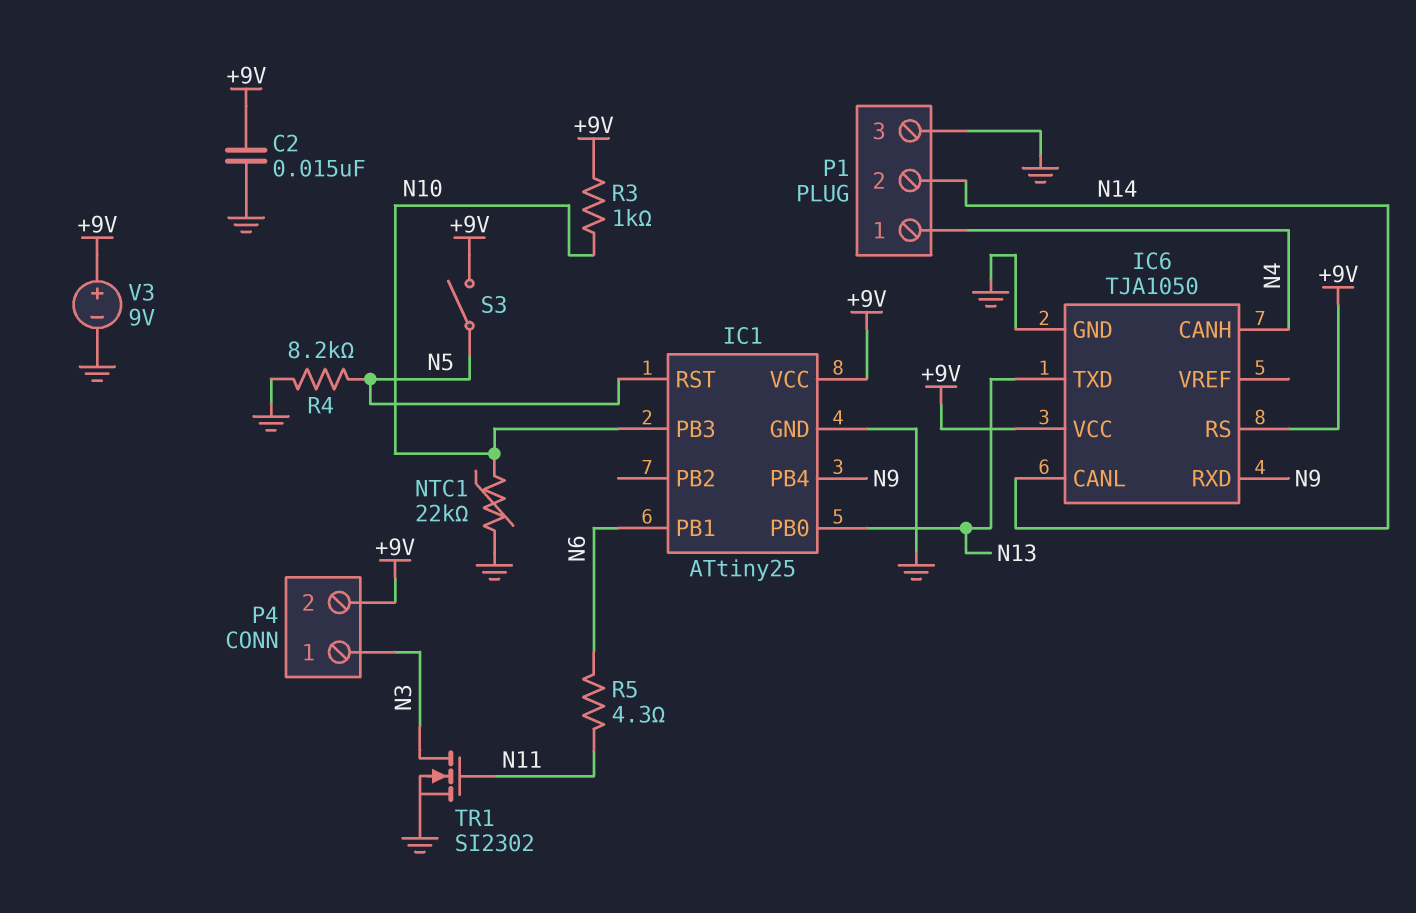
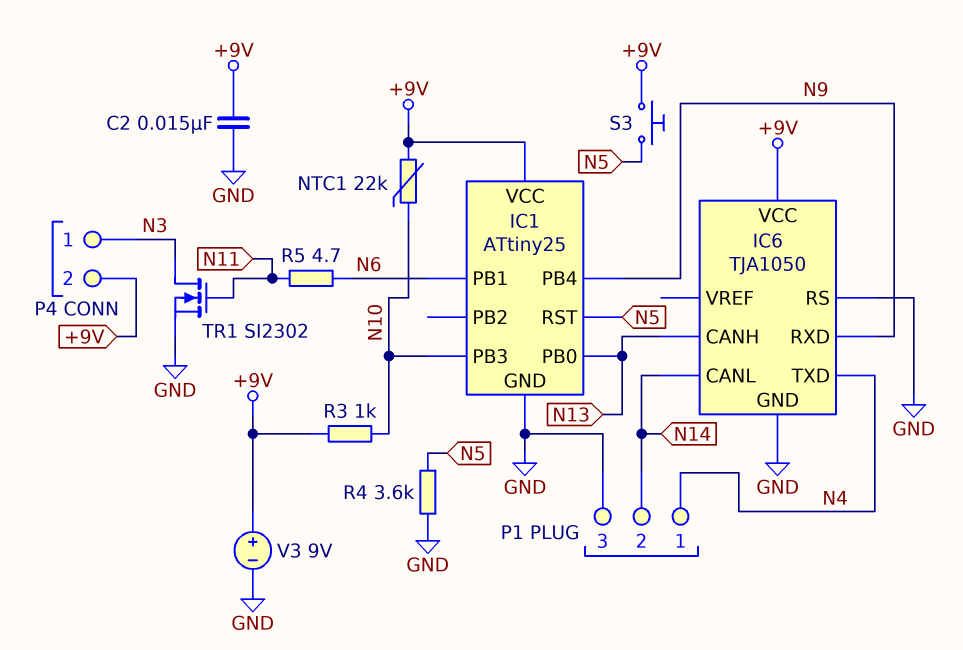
IC6 pin CANH: N4 -> N13
IC6 pin RS: +9V -> GND
IC6 pin TXD: N13 -> N4
NTC1: 22k (GND, N10) -> 22k (+9V, N10)
R4: 8.2k (GND, N5) -> 3.6k (GND, N5)
R5: 4.3 (N6, N11) -> 4.7 (N6, N11)
S3: switch (+9V, N5) -> button (+9V, N5)

